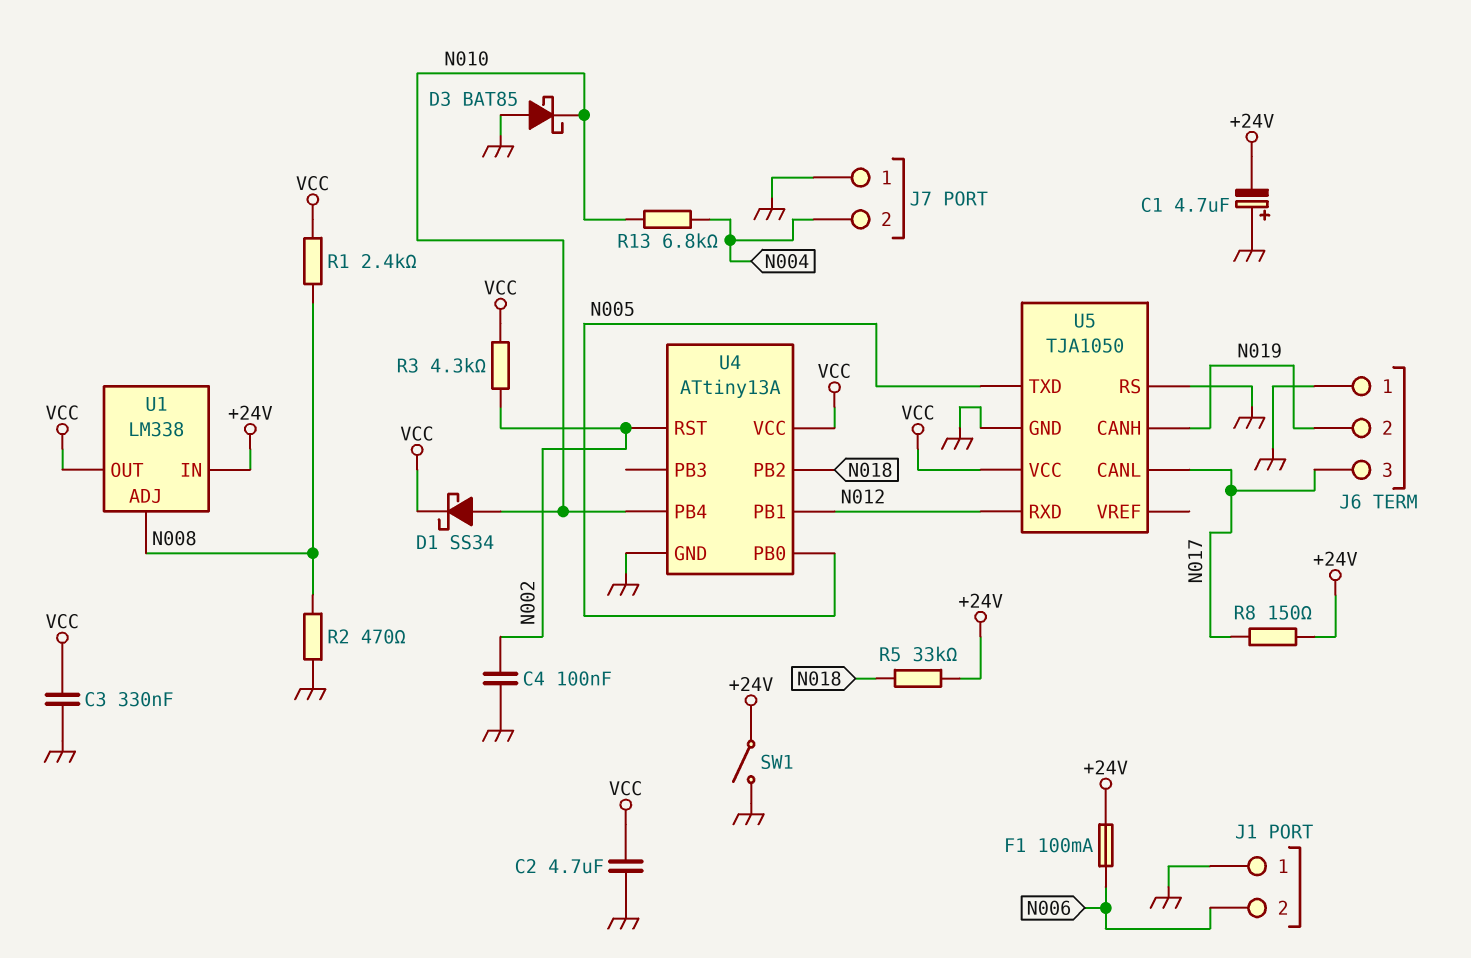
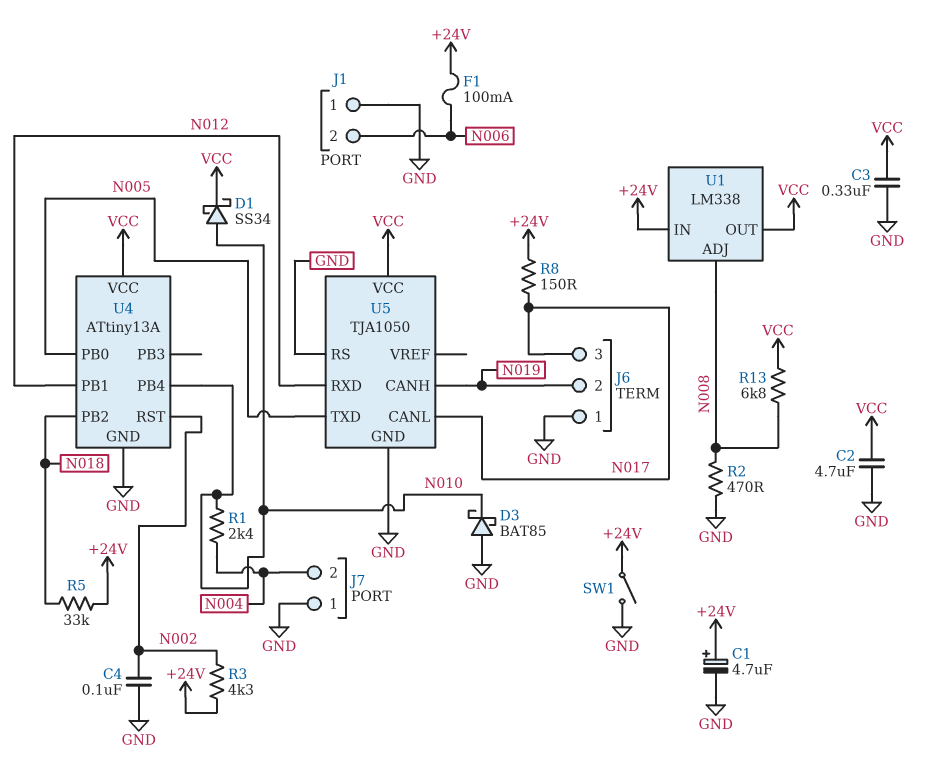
C1: 4.7uF (plus GND, minus +24V) -> 4.7uF (plus +24V, minus GND)
R1: 2.4k (N008, VCC) -> 2.4k (N004, N010)
R3: 4.3k (N002, VCC) -> 4.3k (+24V, N002)
R13: 6.8k (N004, N010) -> 6.8k (N008, VCC)

